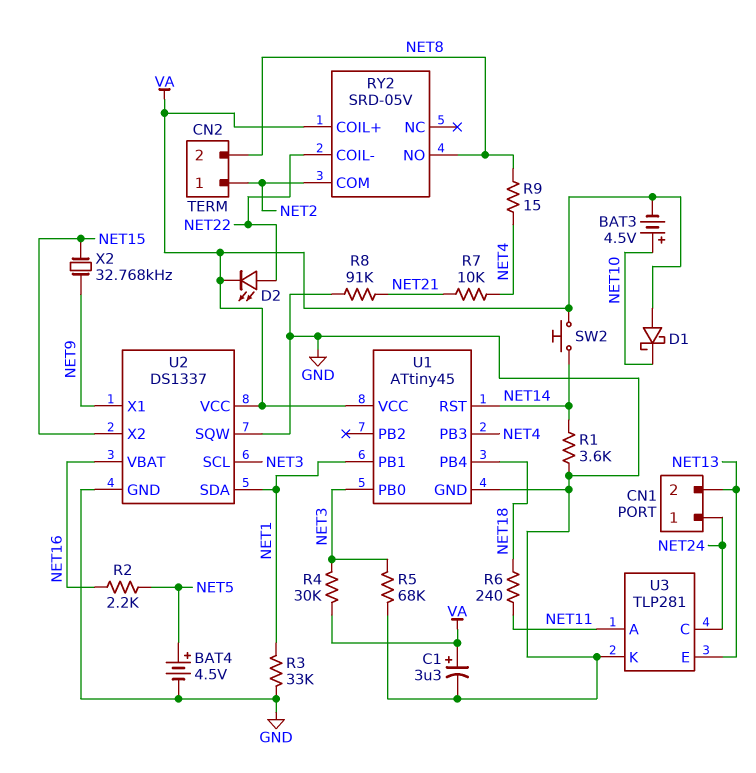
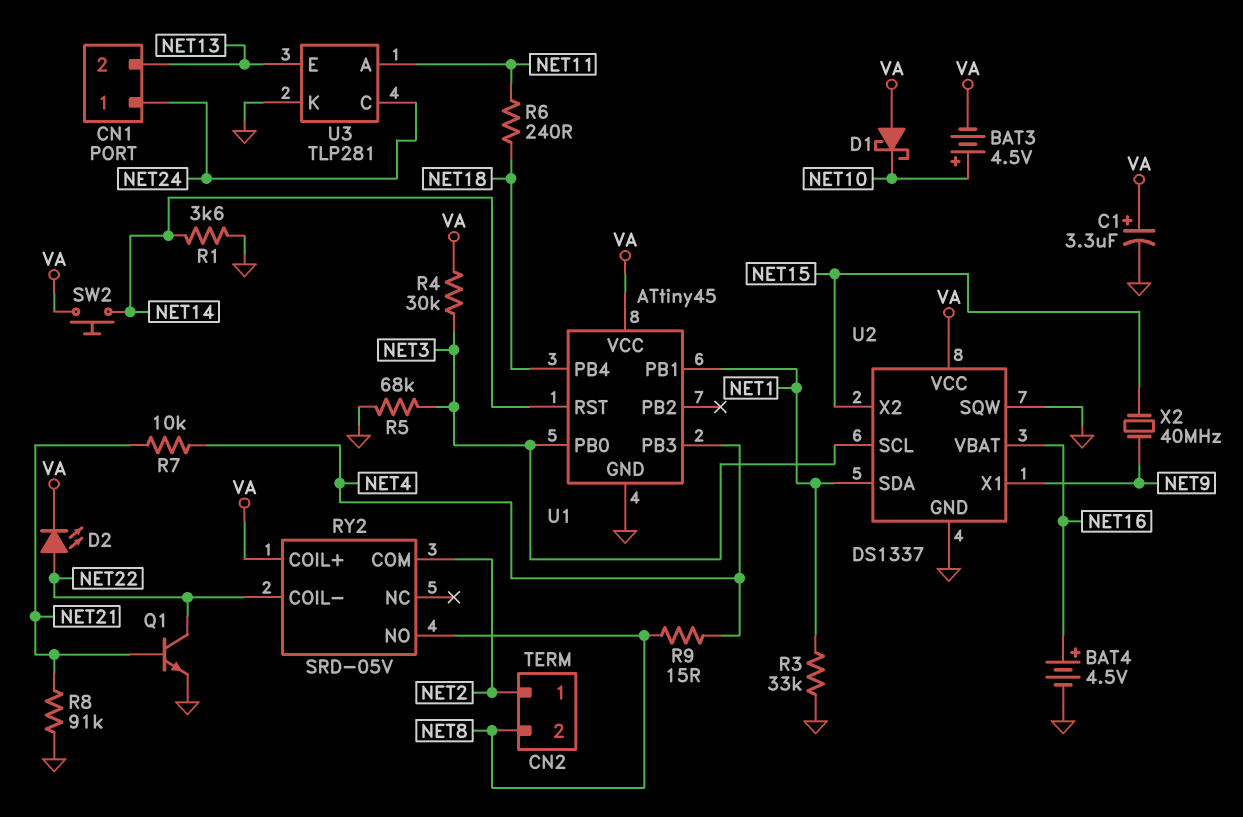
BAT4: 4.5V (plus NET5, minus GND) -> 4.5V (plus NET16, minus GND)
Q1: none -> NPN (B NET21, C NET22, E GND)
R2: 2.2k (NET5, NET16) -> none
X2: 32.768kHz (NET9, NET15) -> 40MHz (NET9, NET15)

